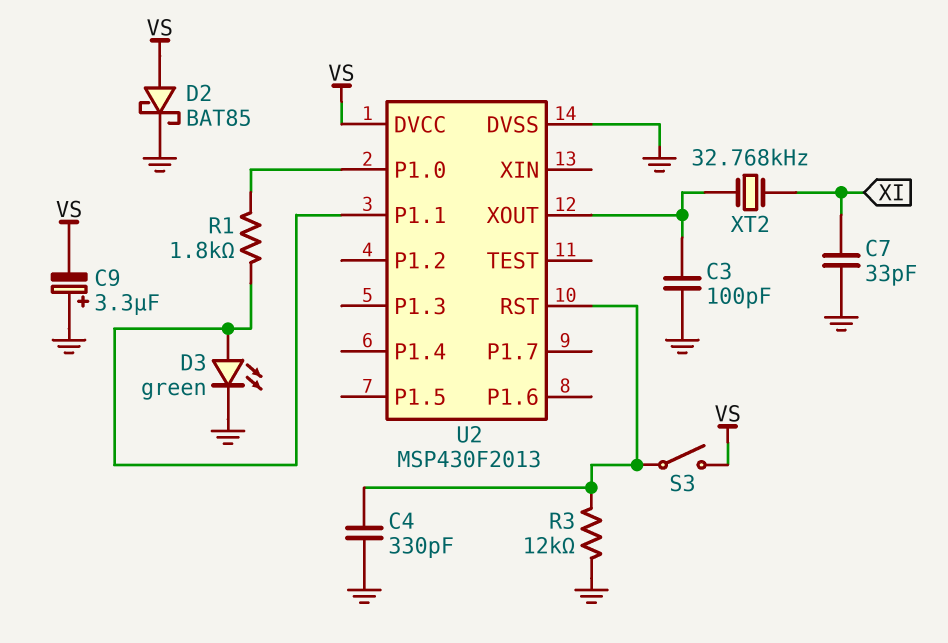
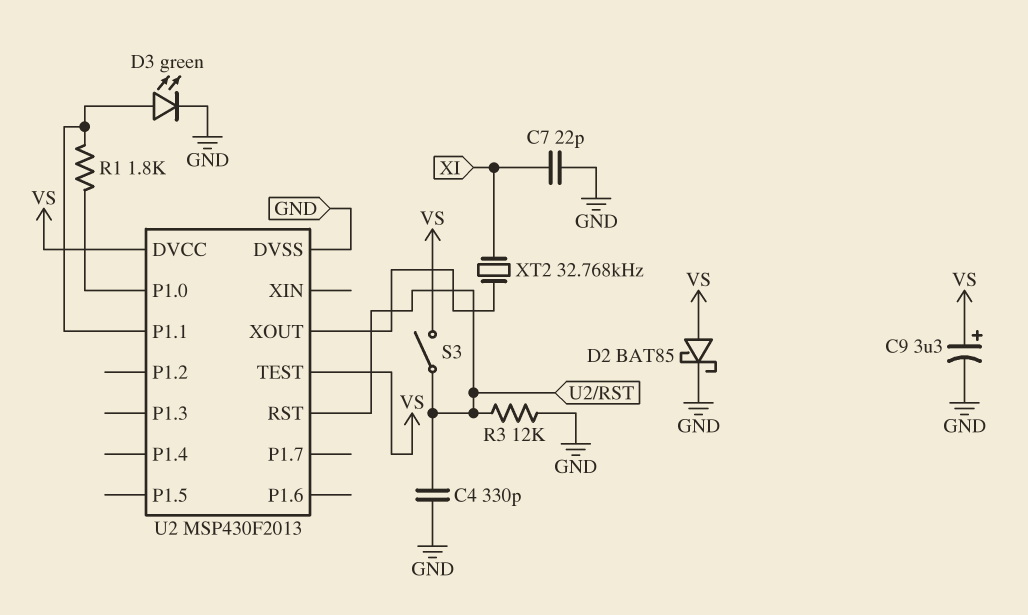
C3: 100pF (GND, U2/XOUT) -> none
C7: 33pF (GND, XI) -> 22pF (GND, XI)
C9: 3.3uF (plus GND, minus VS) -> 3.3uF (plus VS, minus GND)
U2 pin TEST: none -> VS

